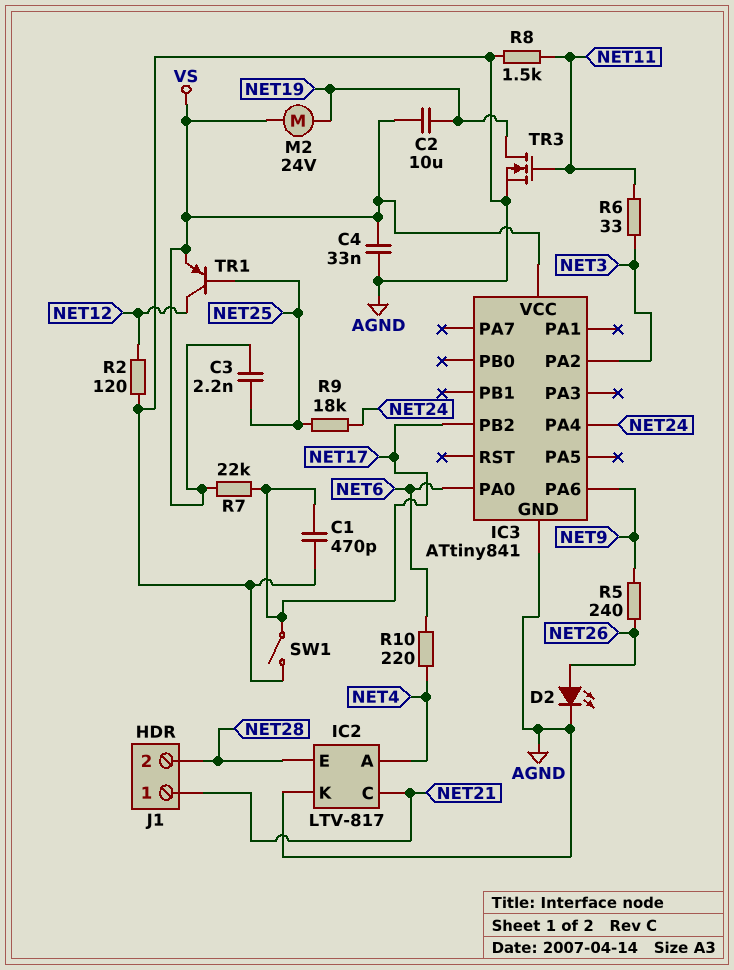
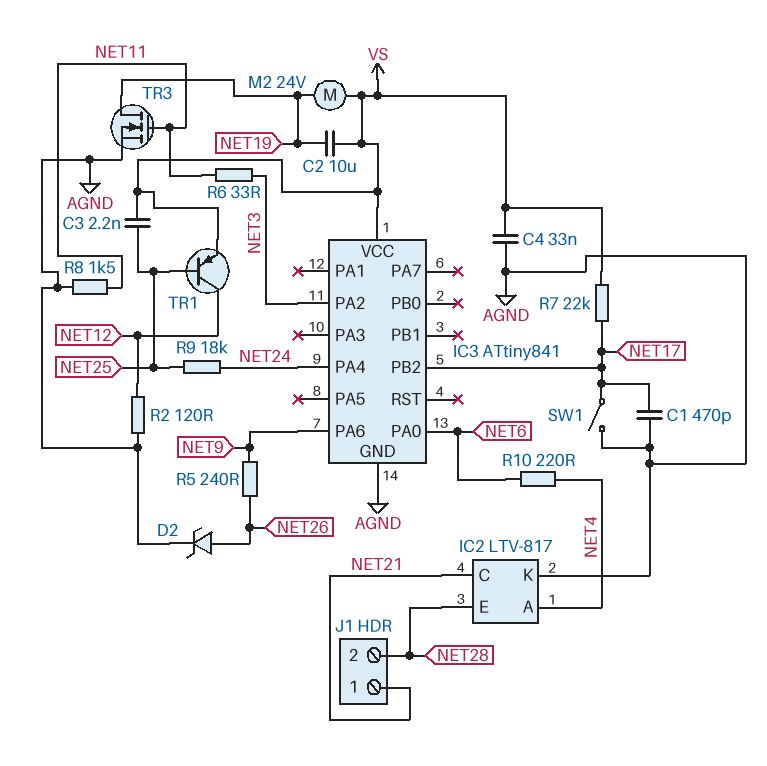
D2: LED (A NET26, K AGND) -> zener (A NET26, K AGND)

